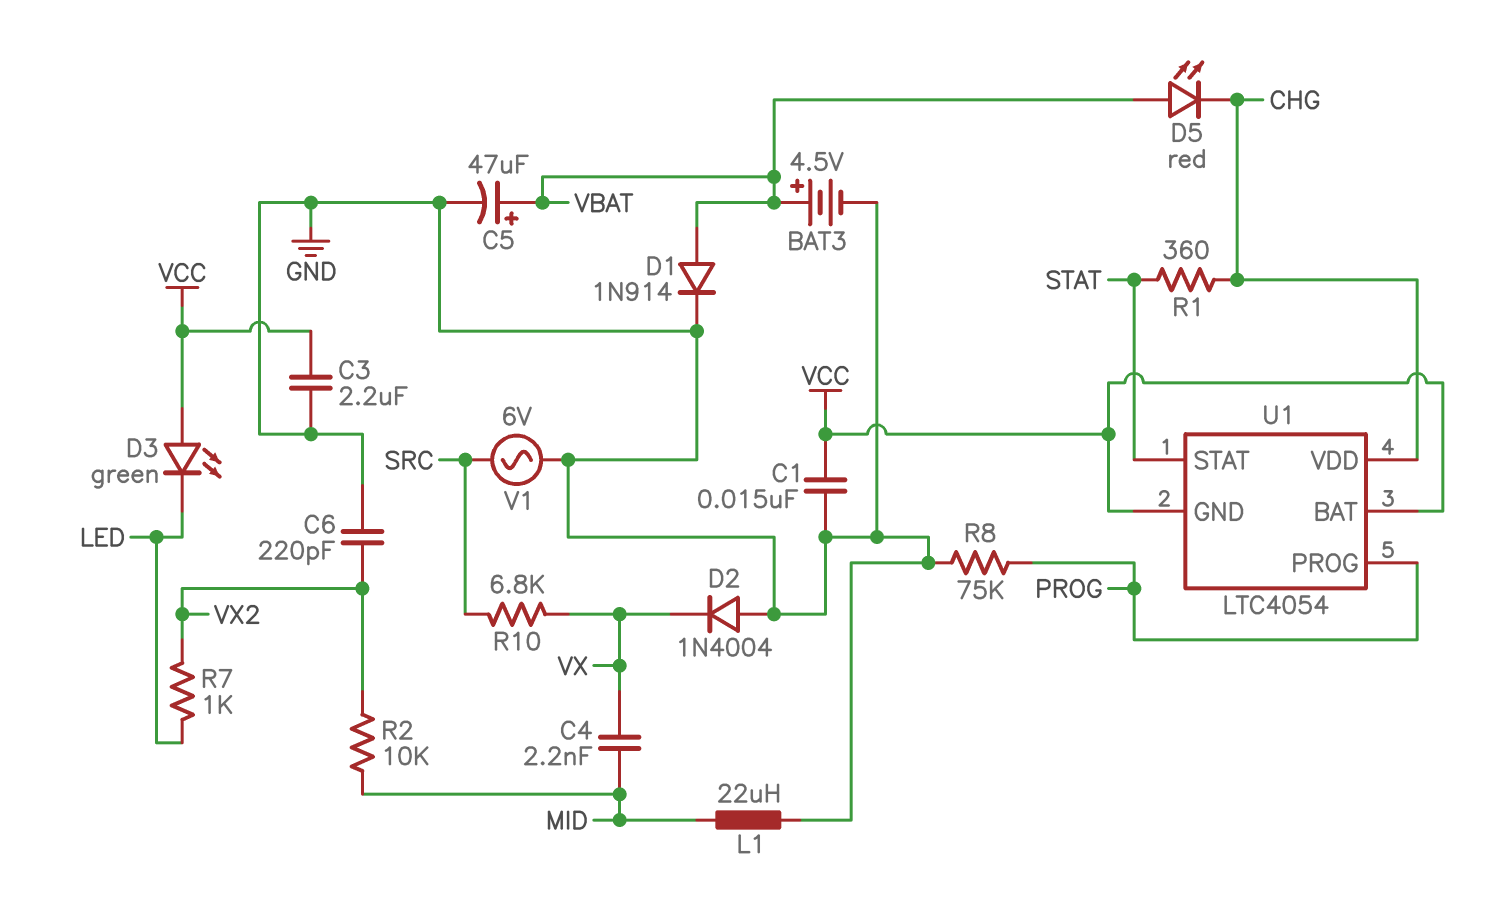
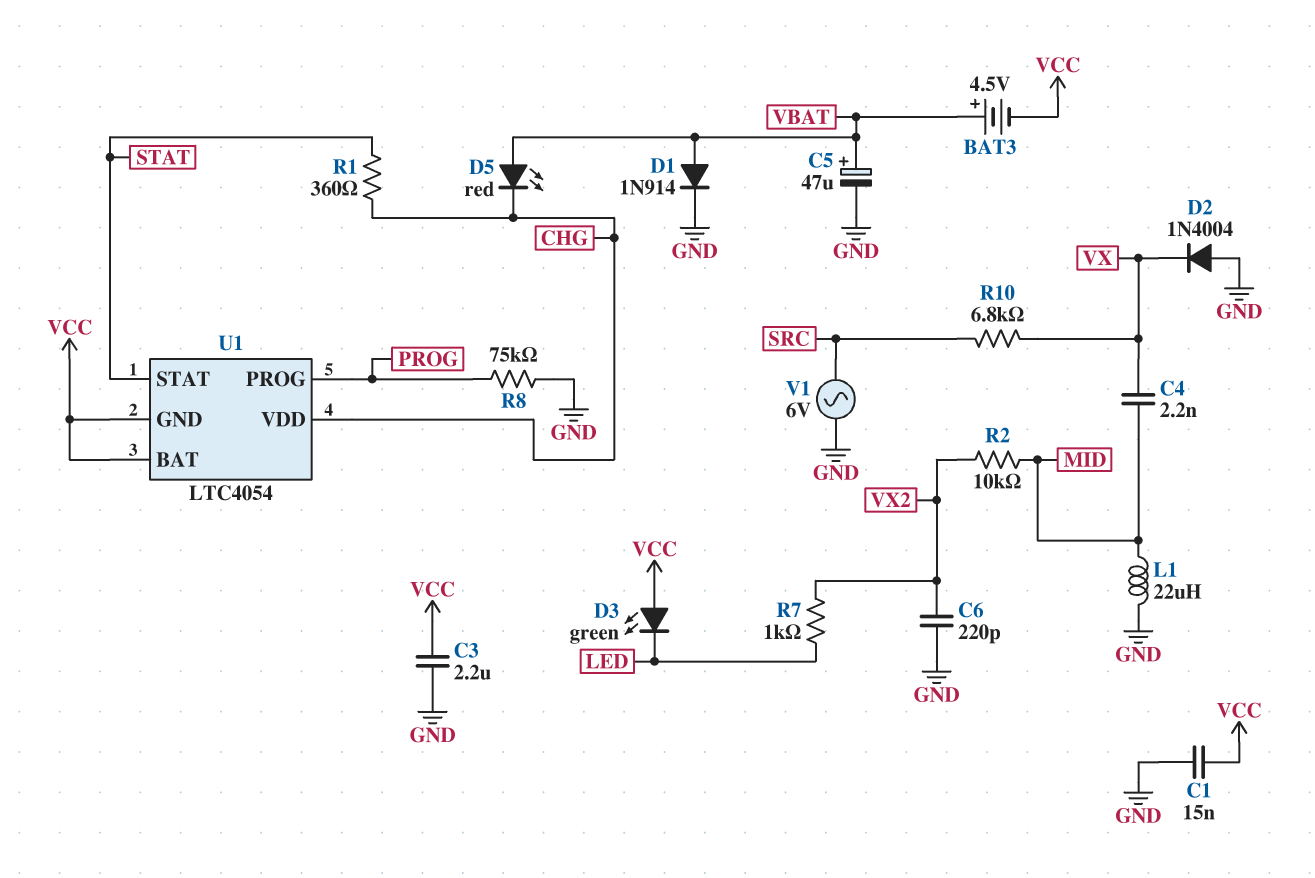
BAT3: 4.5V (plus VBAT, minus GND) -> 4.5V (plus VBAT, minus VCC)

